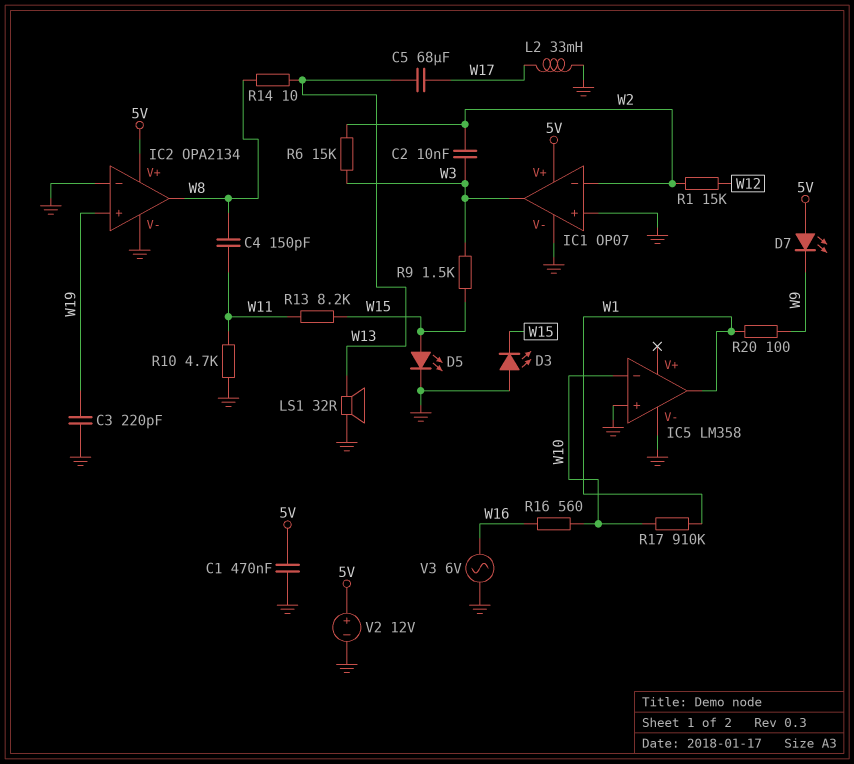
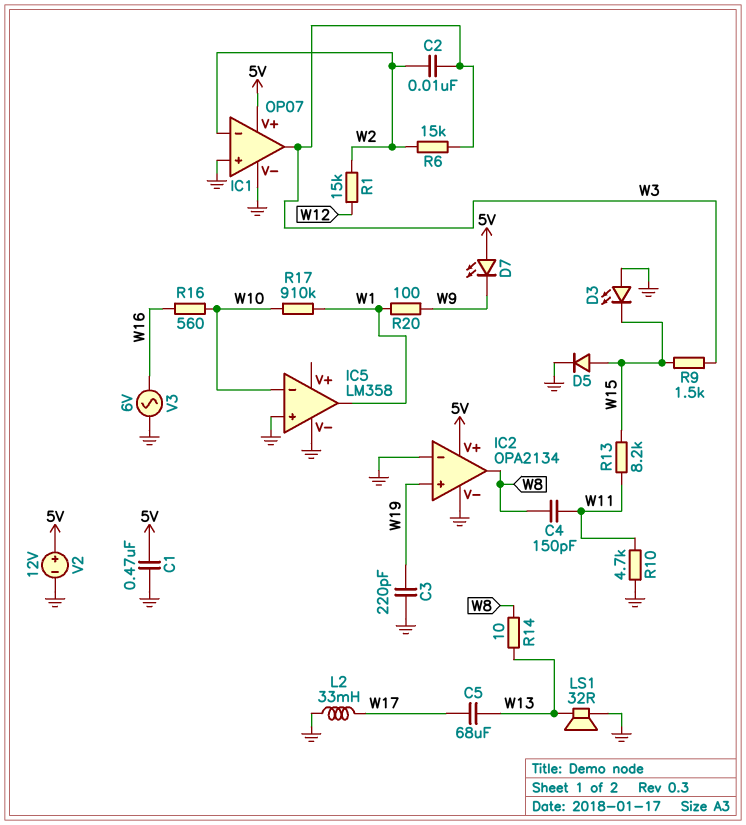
D5: LED (A W15, K GND) -> diode (A W15, K GND)

